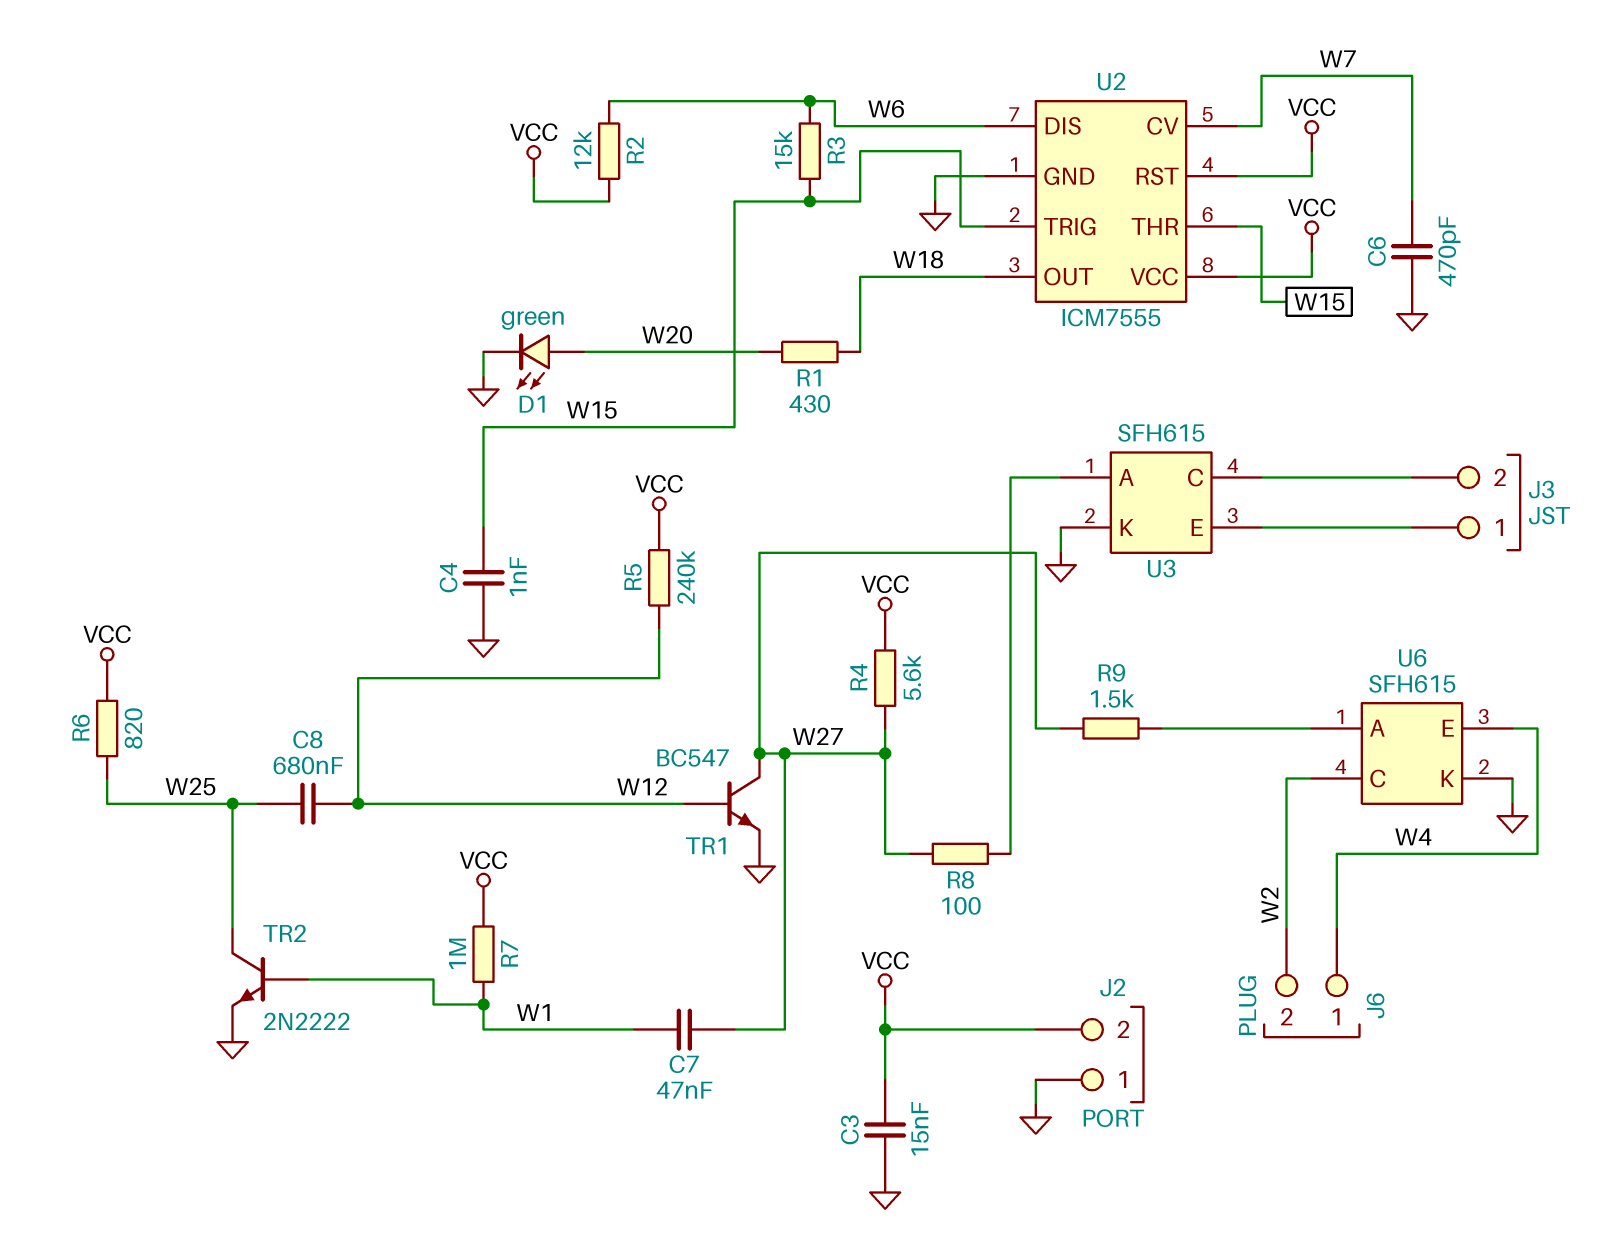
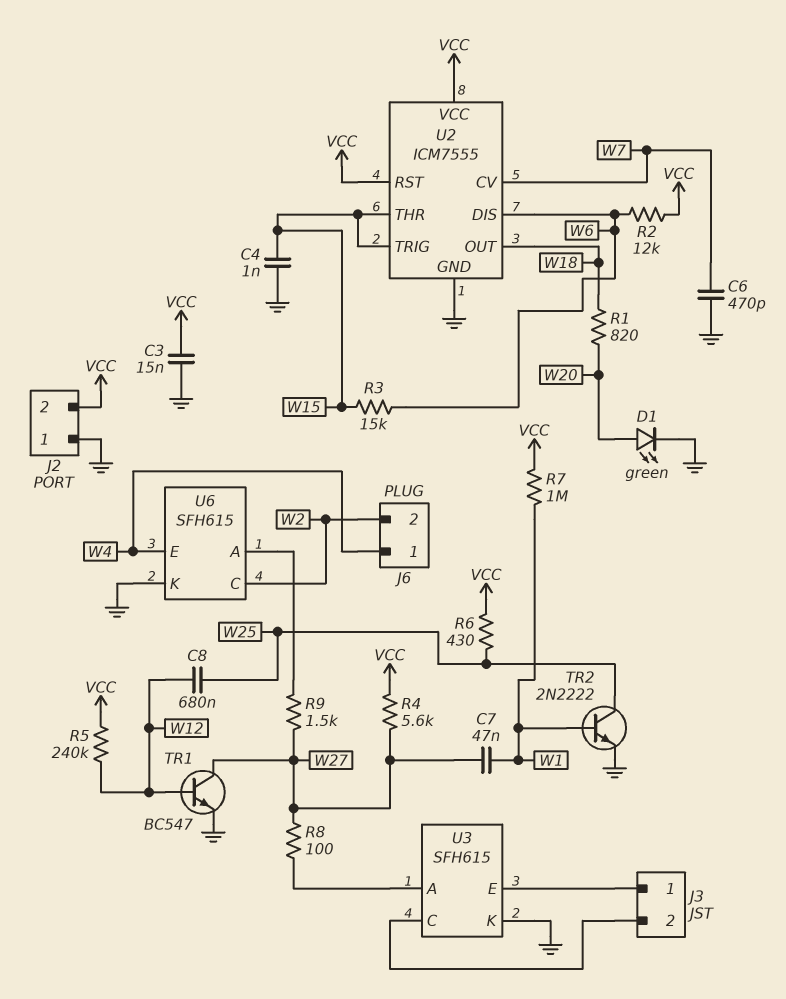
R1: 430 (W18, W20) -> 820 (W18, W20)
R6: 820 (VCC, W25) -> 430 (VCC, W25)

